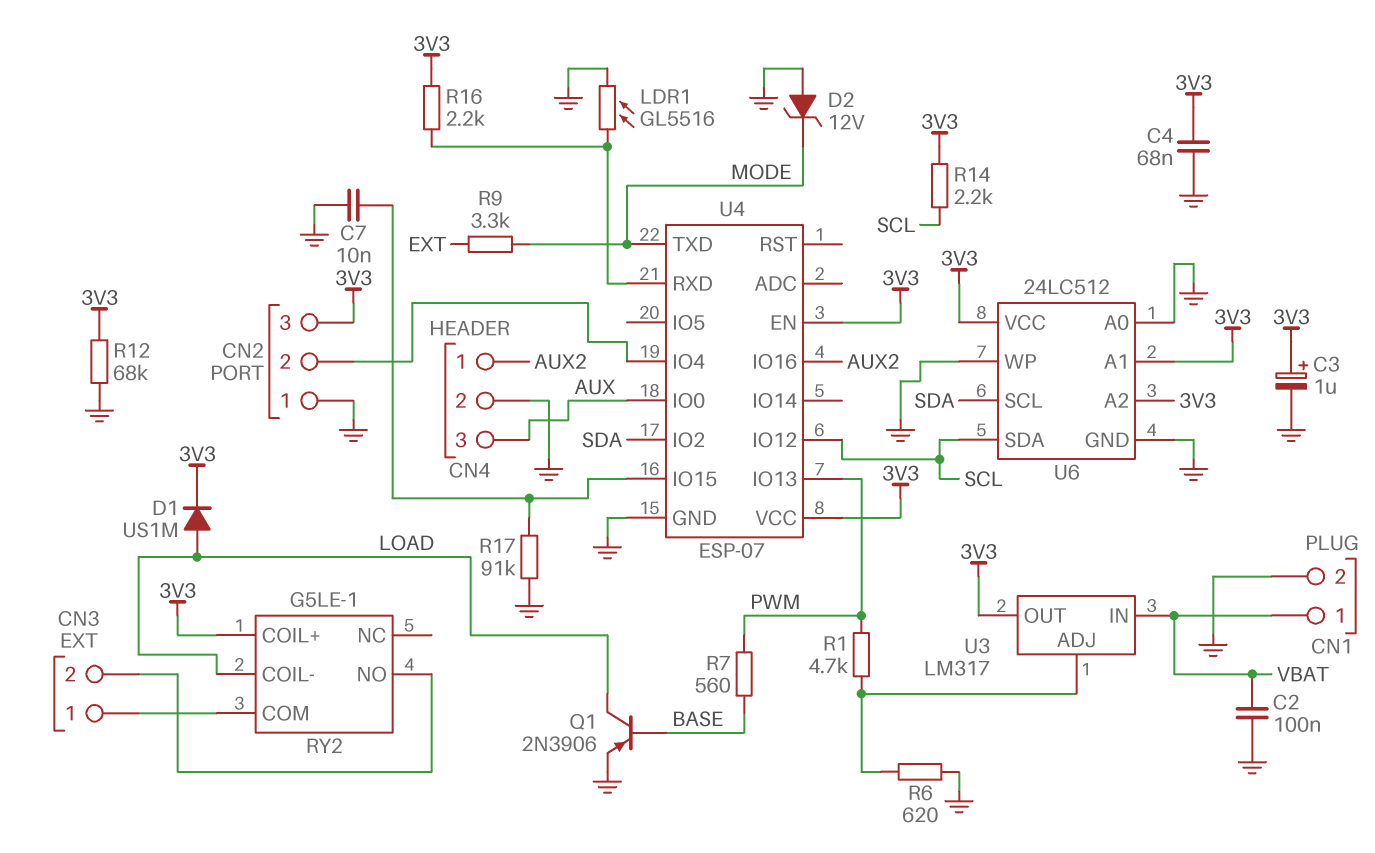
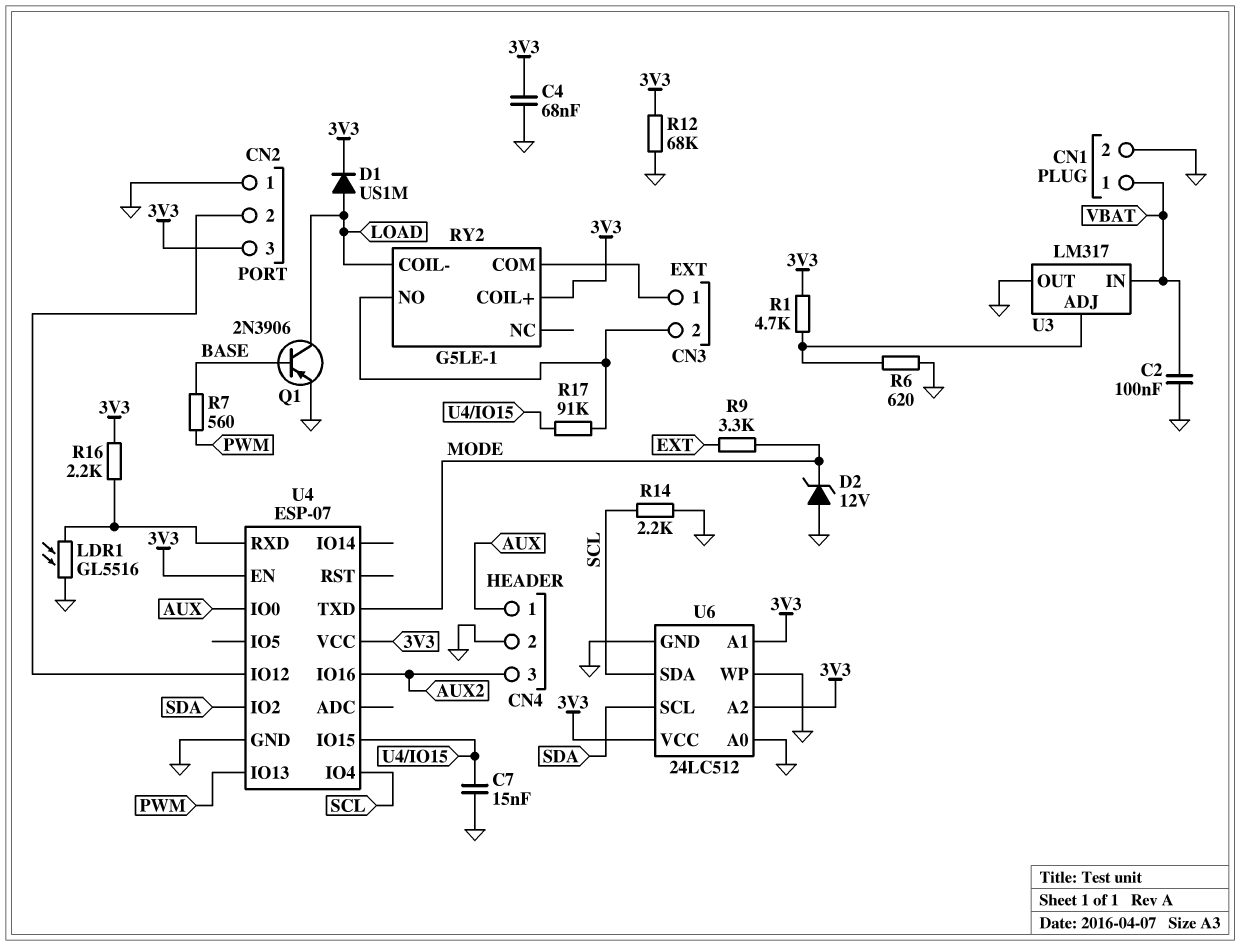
C3: 1uF (plus 3V3, minus GND) -> none
C7: 10nF (GND, U4/IO15) -> 15nF (GND, U4/IO15)
CN4 pin 1: AUX2 -> AUX
CN4 pin 3: AUX -> AUX2
R1: 4.7k (PWM, U3/ADJ) -> 4.7k (3V3, U3/ADJ)
R14: 2.2k (3V3, SCL) -> 2.2k (GND, SCL)
R17: 91k (GND, U4/IO15) -> 91k (CN3/2, U4/IO15)
U3 pin OUT: 3V3 -> GND
U4 pin IO4: CN2/2 -> SCL
U4 pin IO12: SCL -> CN2/2

